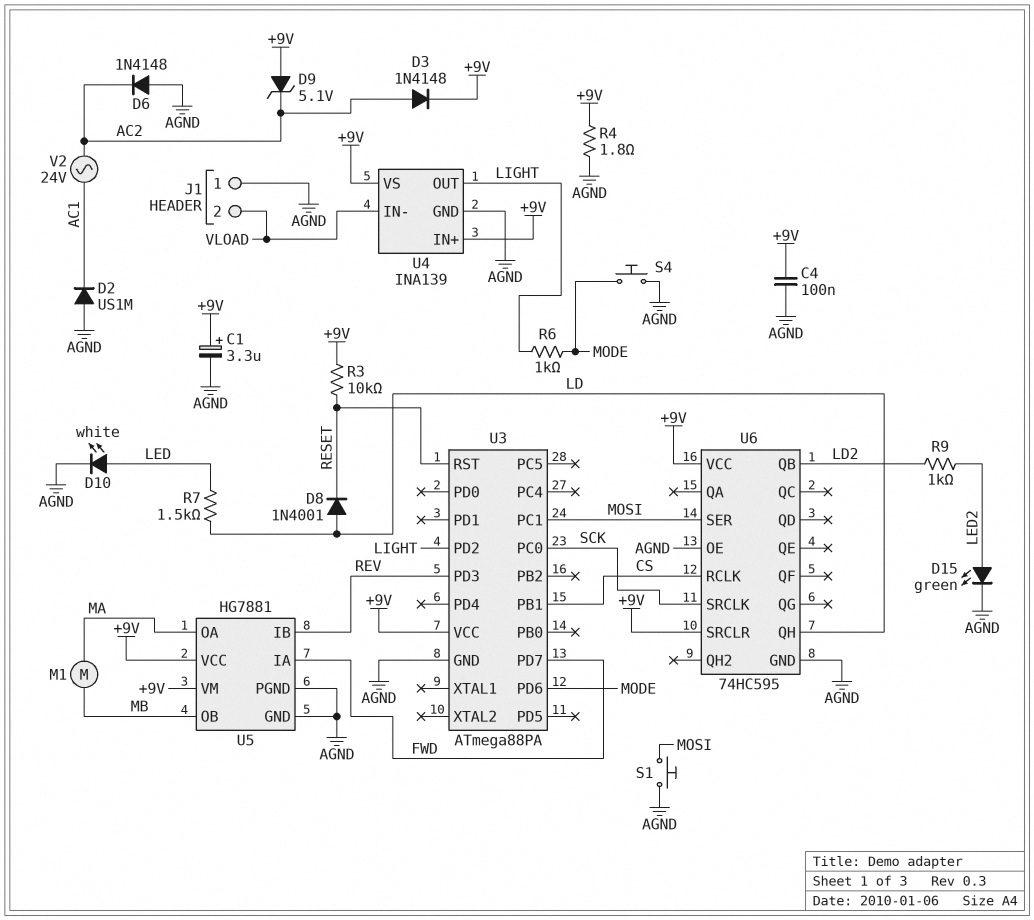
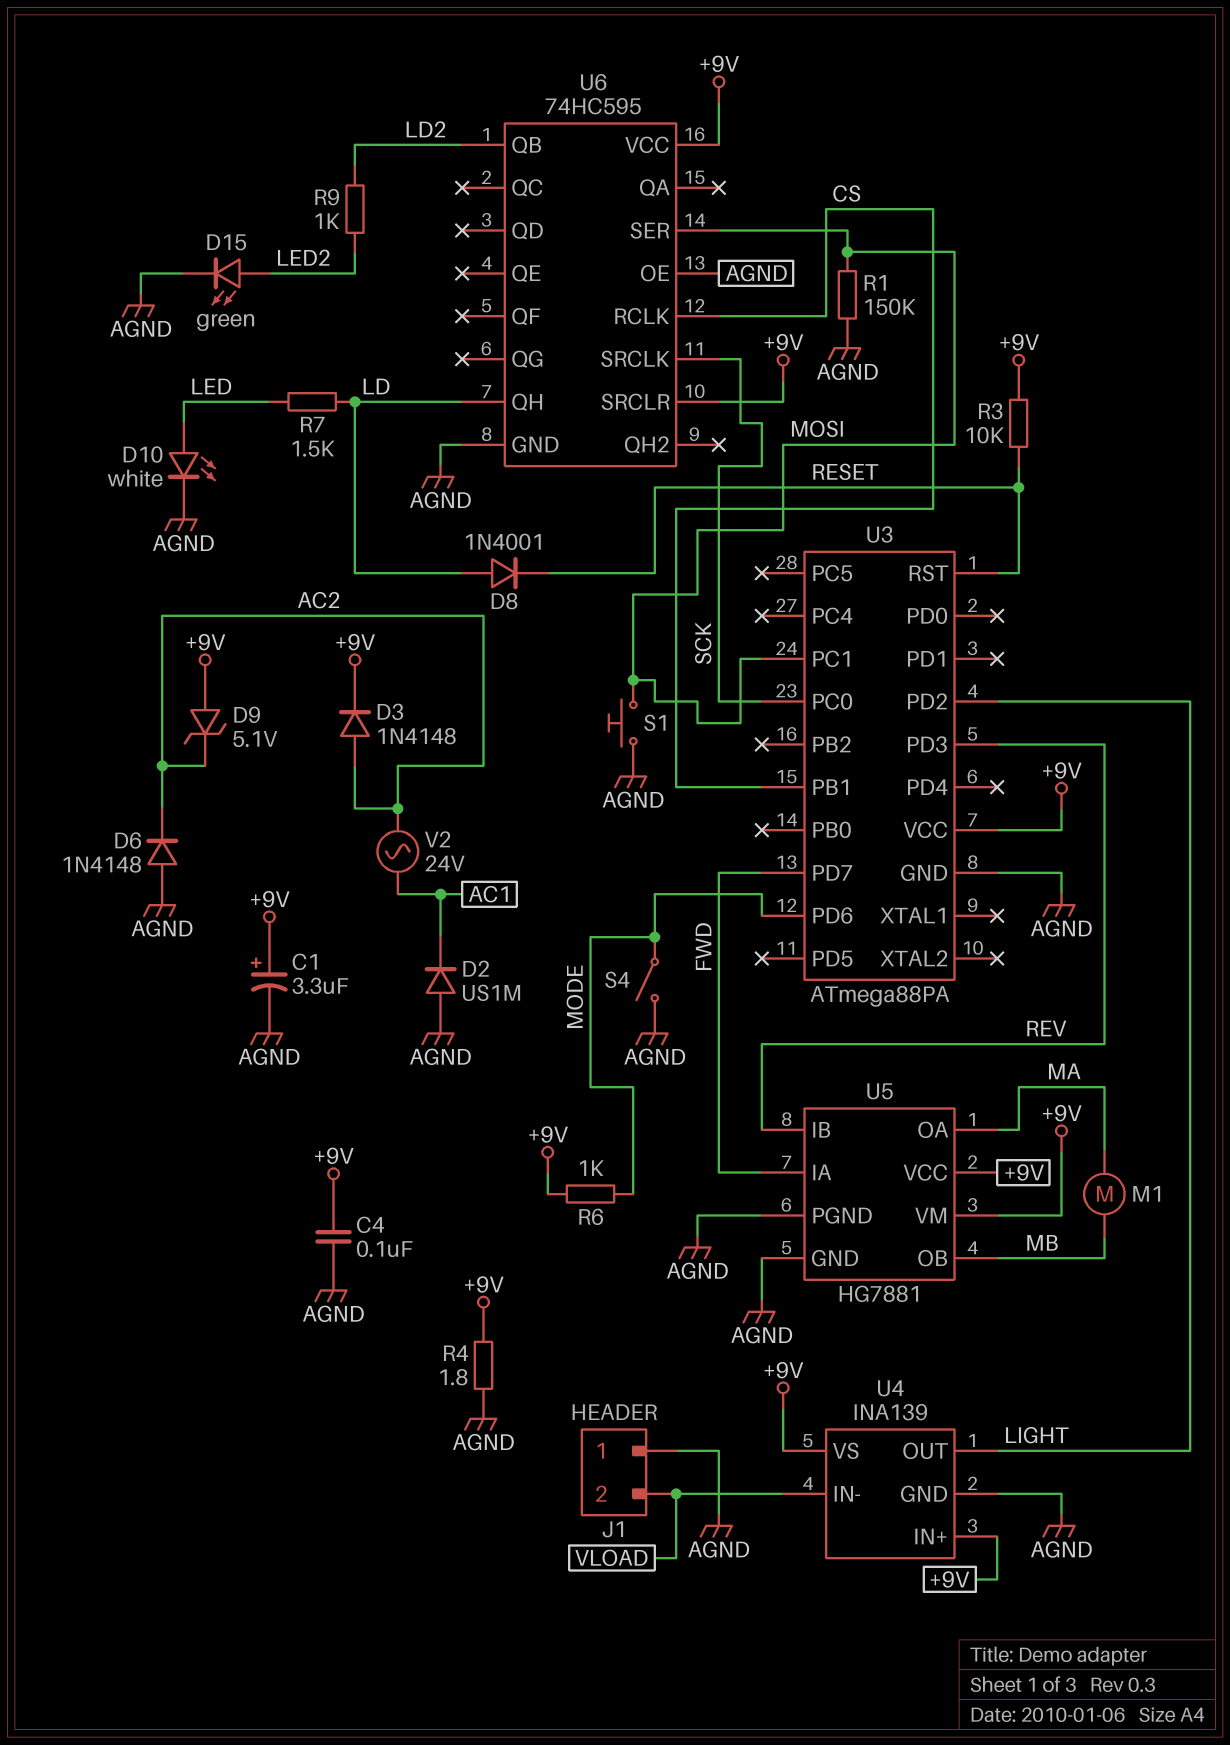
R1: none -> 150k (AGND, MOSI)
R6: 1k (LIGHT, MODE) -> 1k (+9V, MODE)
S4: button (AGND, MODE) -> switch (AGND, MODE)

